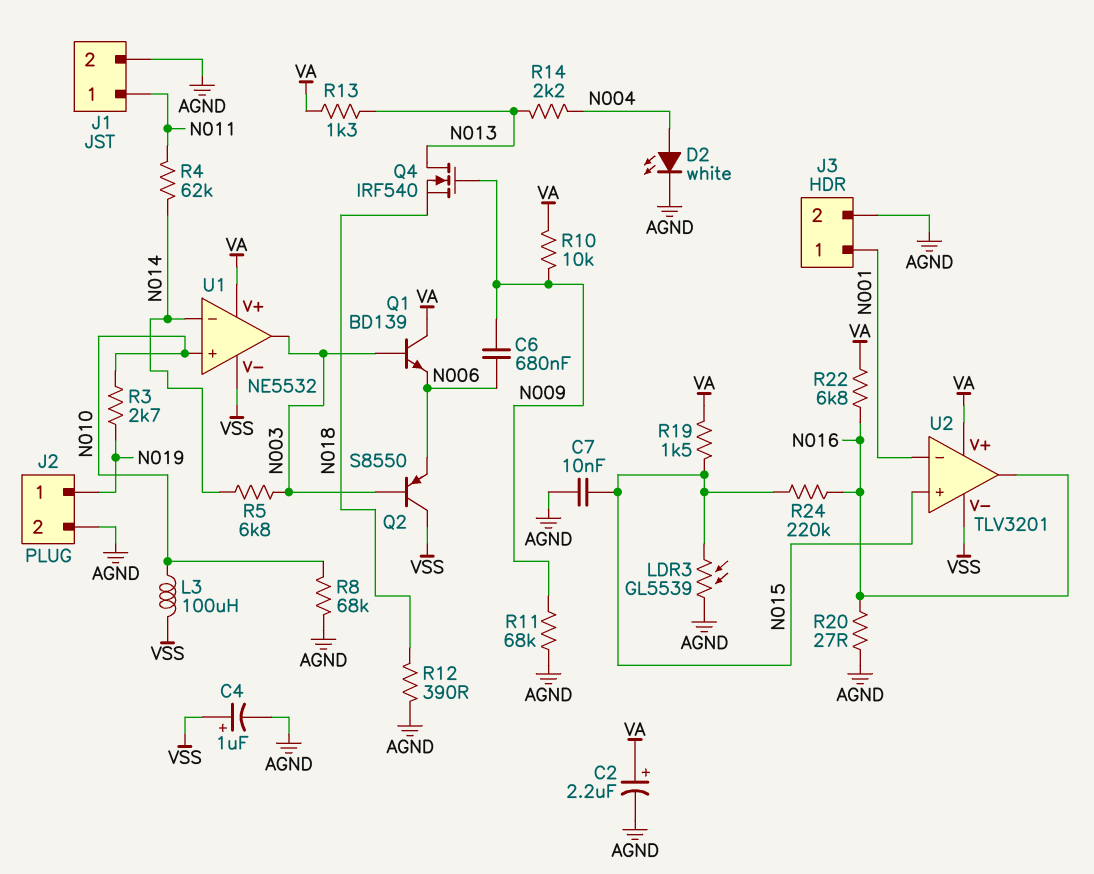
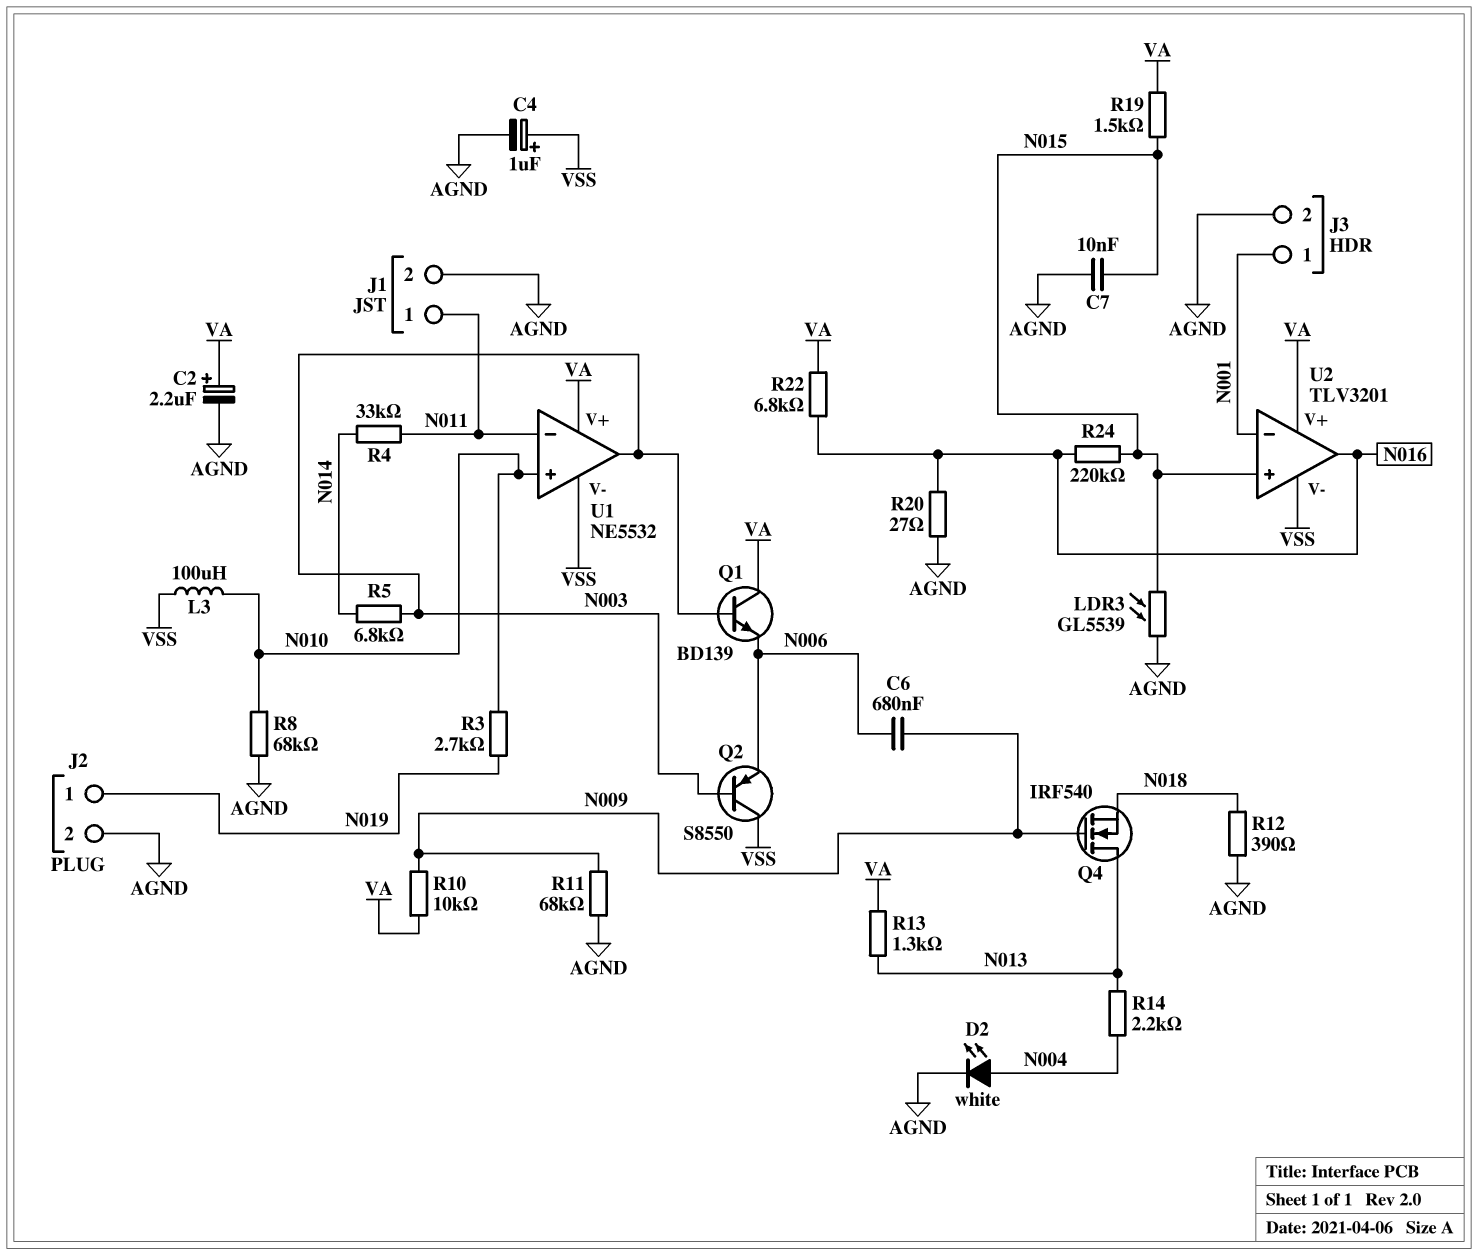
R4: 62k (N011, N014) -> 33k (N011, N014)
U1 pin in-: N014 -> N011

